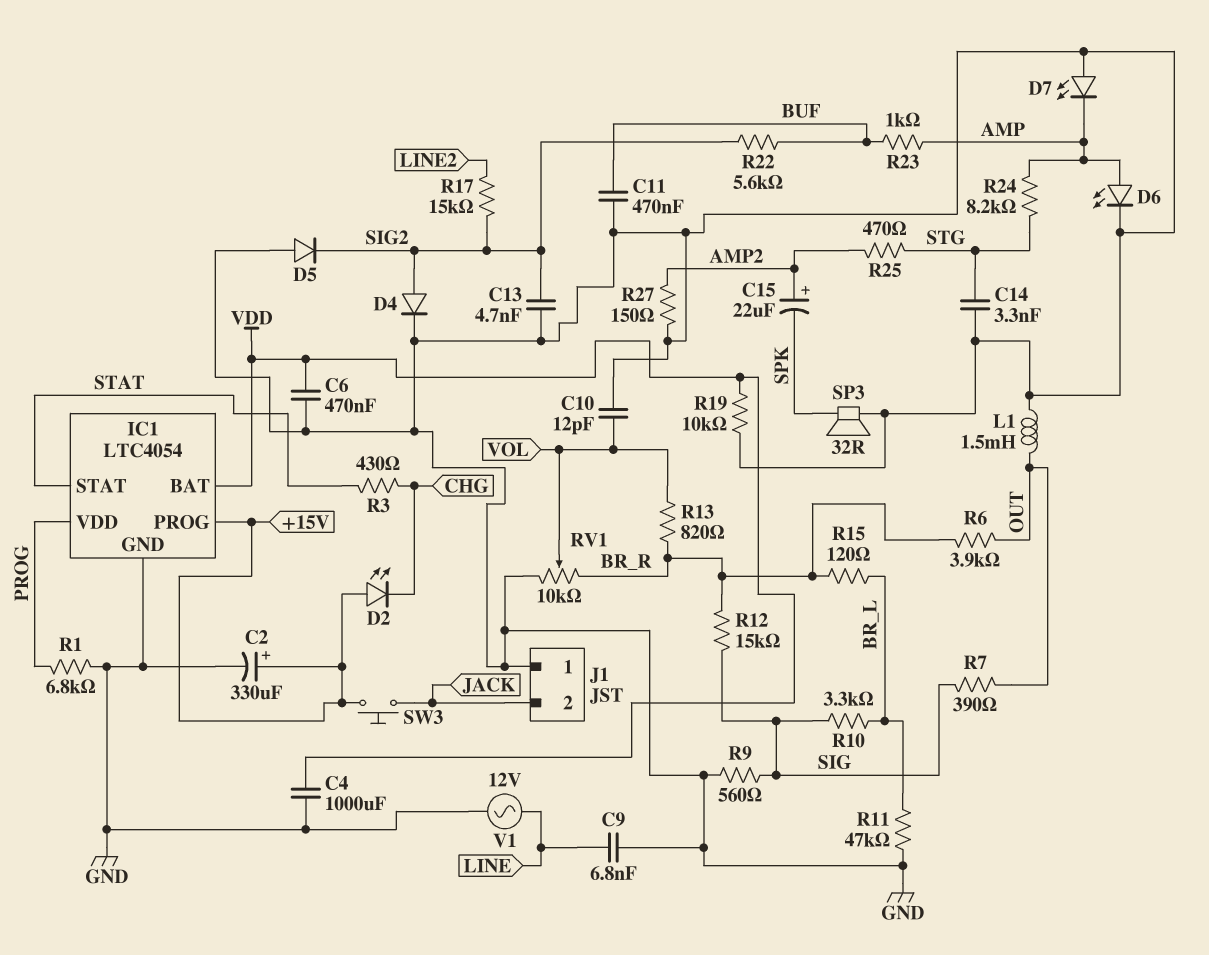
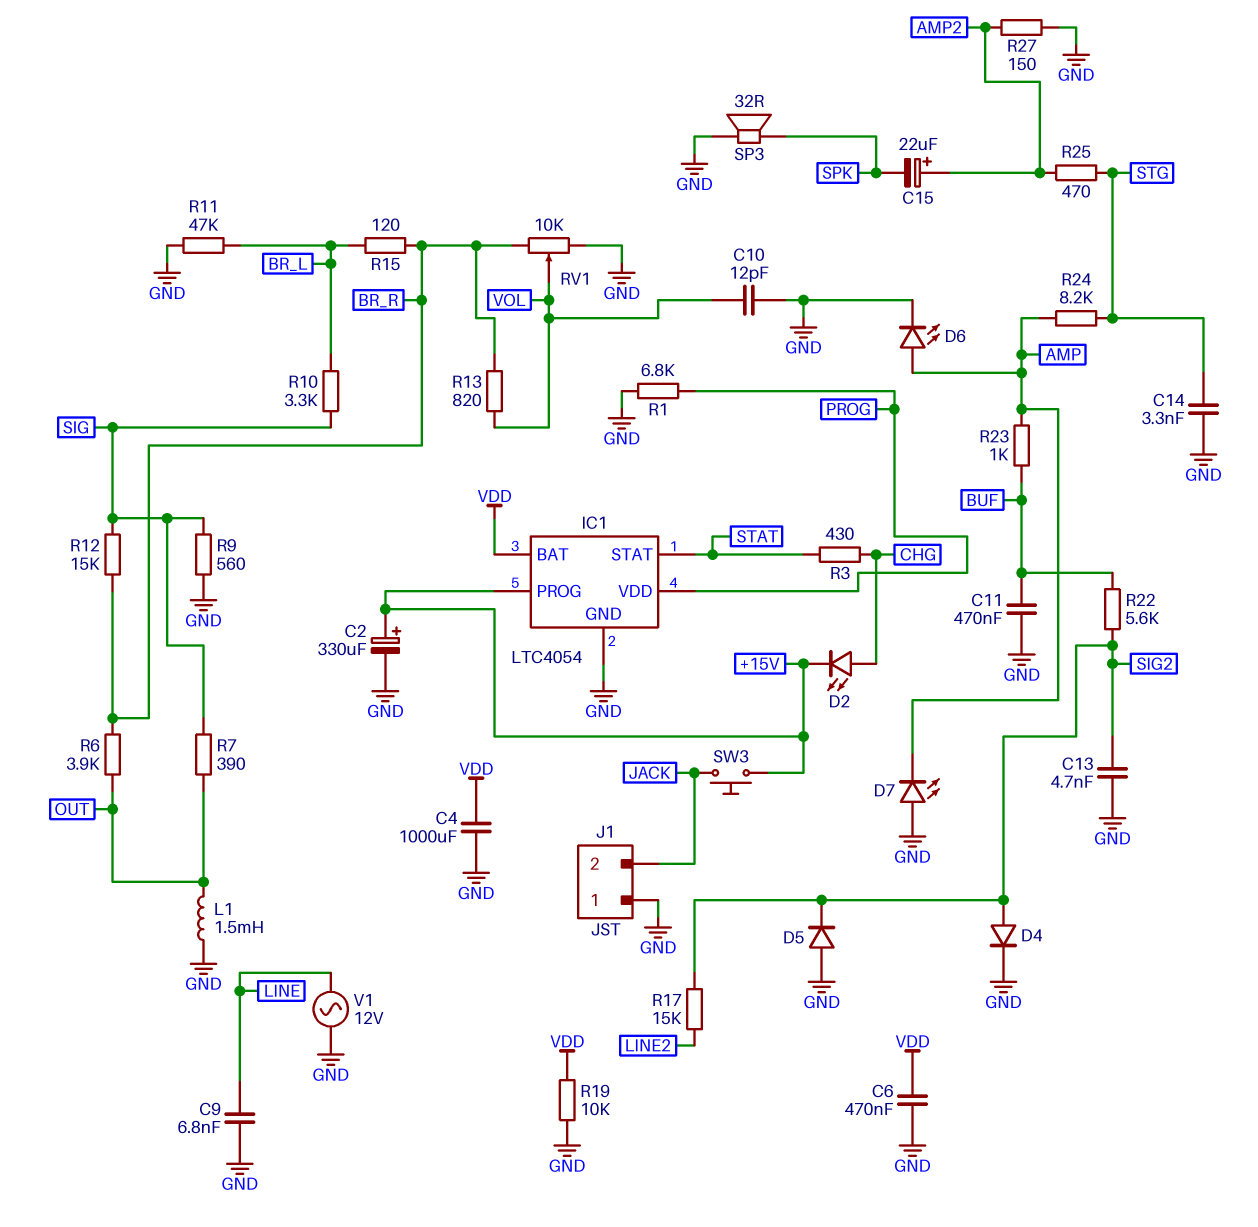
D2: LED (A +15V, K CHG) -> LED (A CHG, K +15V)

